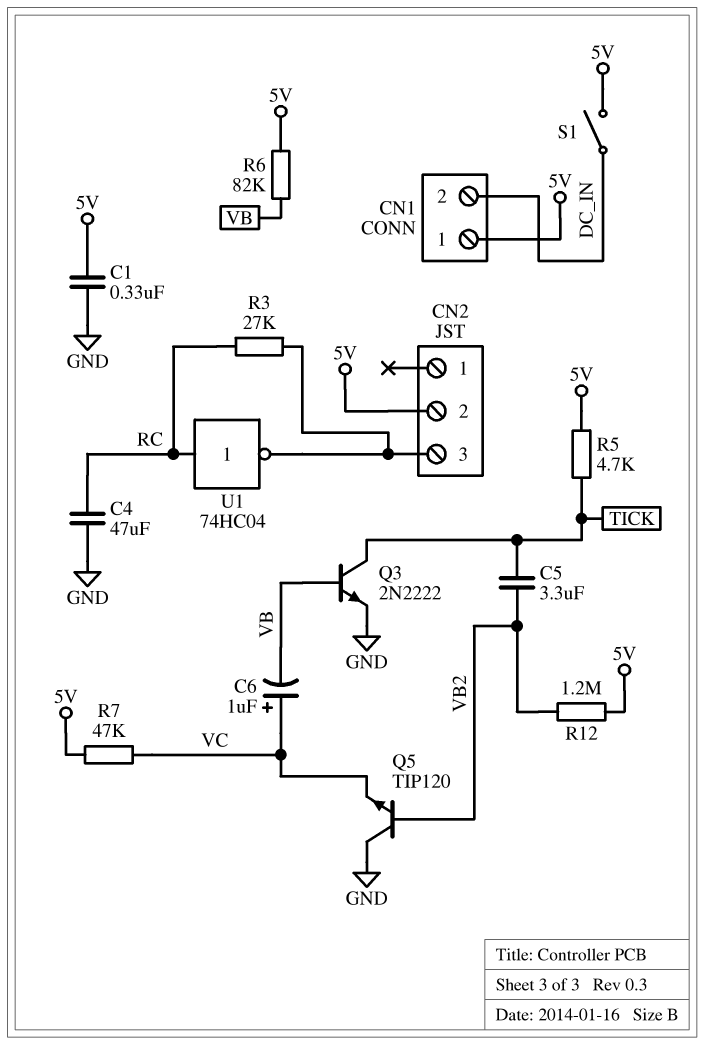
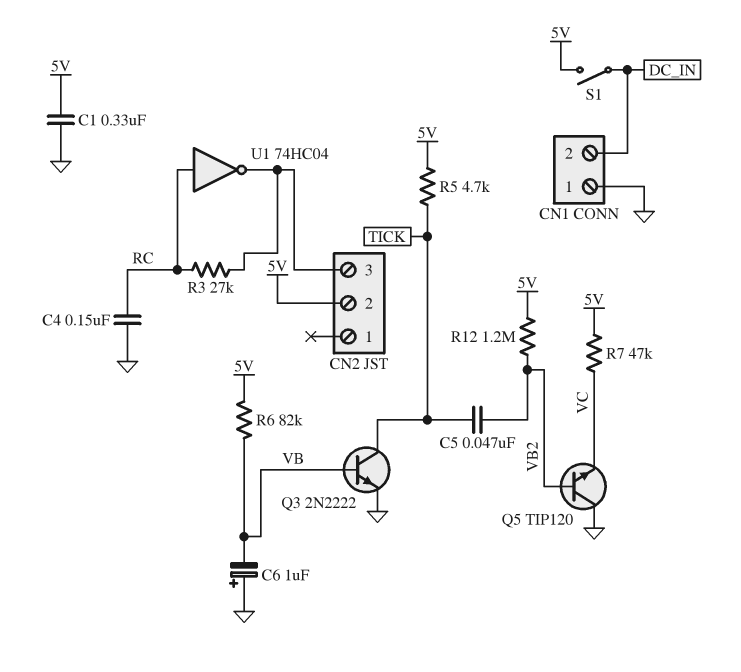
C4: 47uF (GND, RC) -> 150nF (GND, RC)
C5: 3.3uF (TICK, VB2) -> 47nF (TICK, VB2)
C6: 1uF (plus VC, minus VB) -> 1uF (plus GND, minus VB)
CN1 pin 1: 5V -> GND

